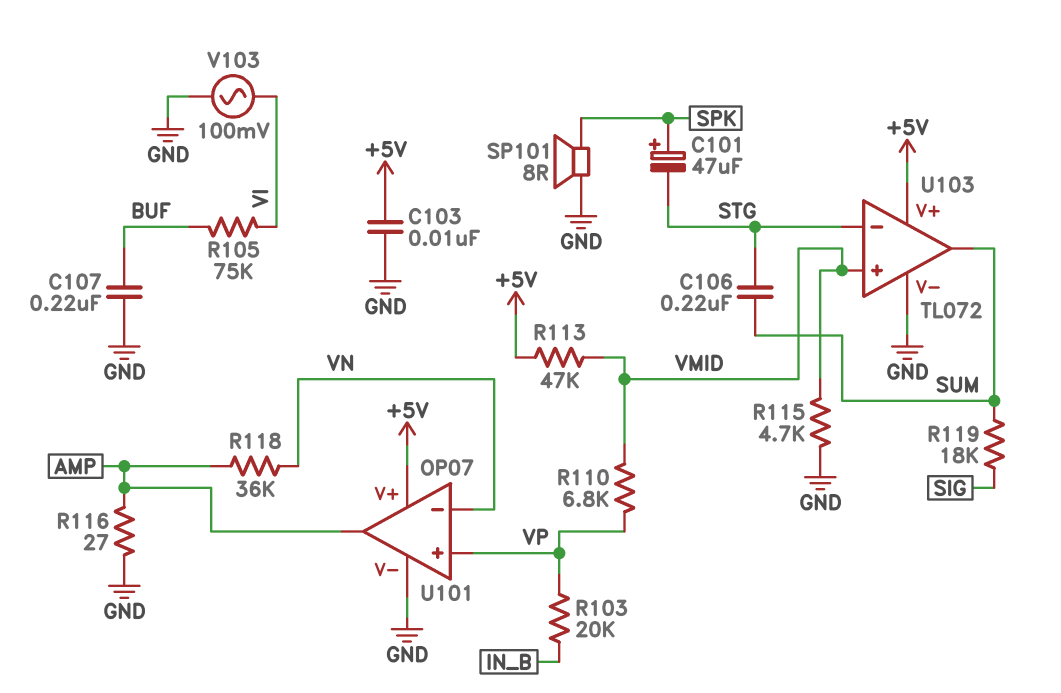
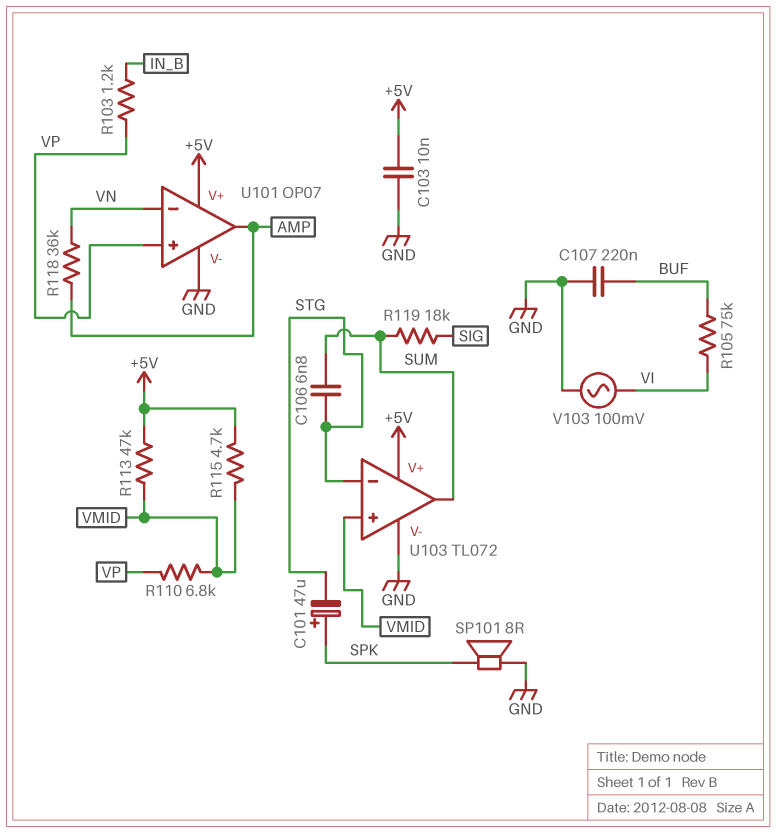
C106: 220nF (STG, SUM) -> 6.8nF (STG, SUM)
R103: 20k (IN_B, VP) -> 1.2k (IN_B, VP)
R115: 4.7k (GND, VMID) -> 4.7k (+5V, VMID)
R116: 27 (AMP, GND) -> none

